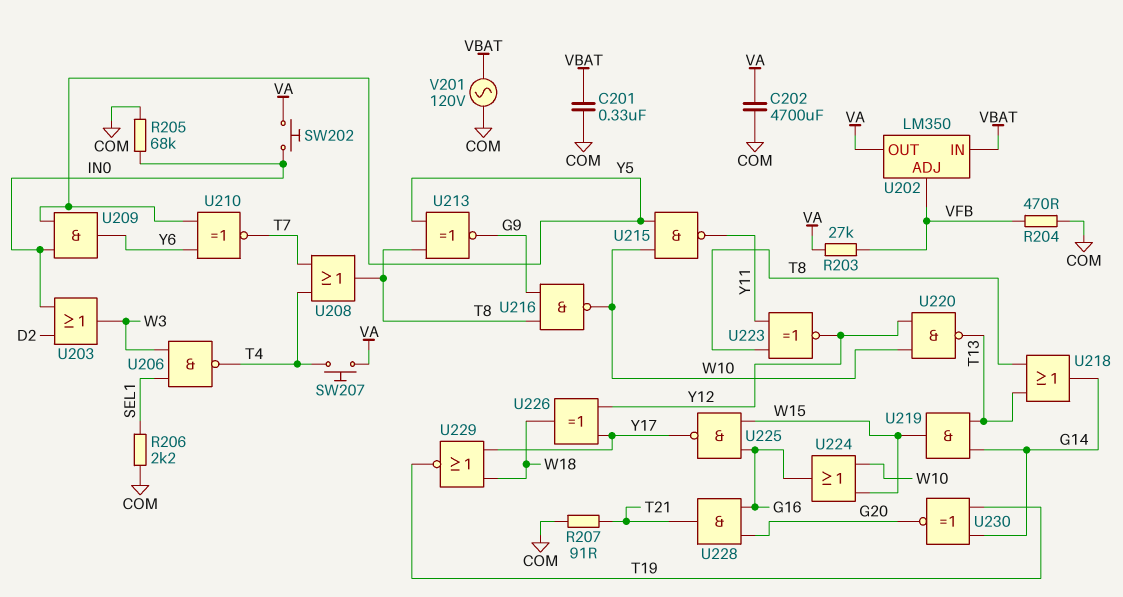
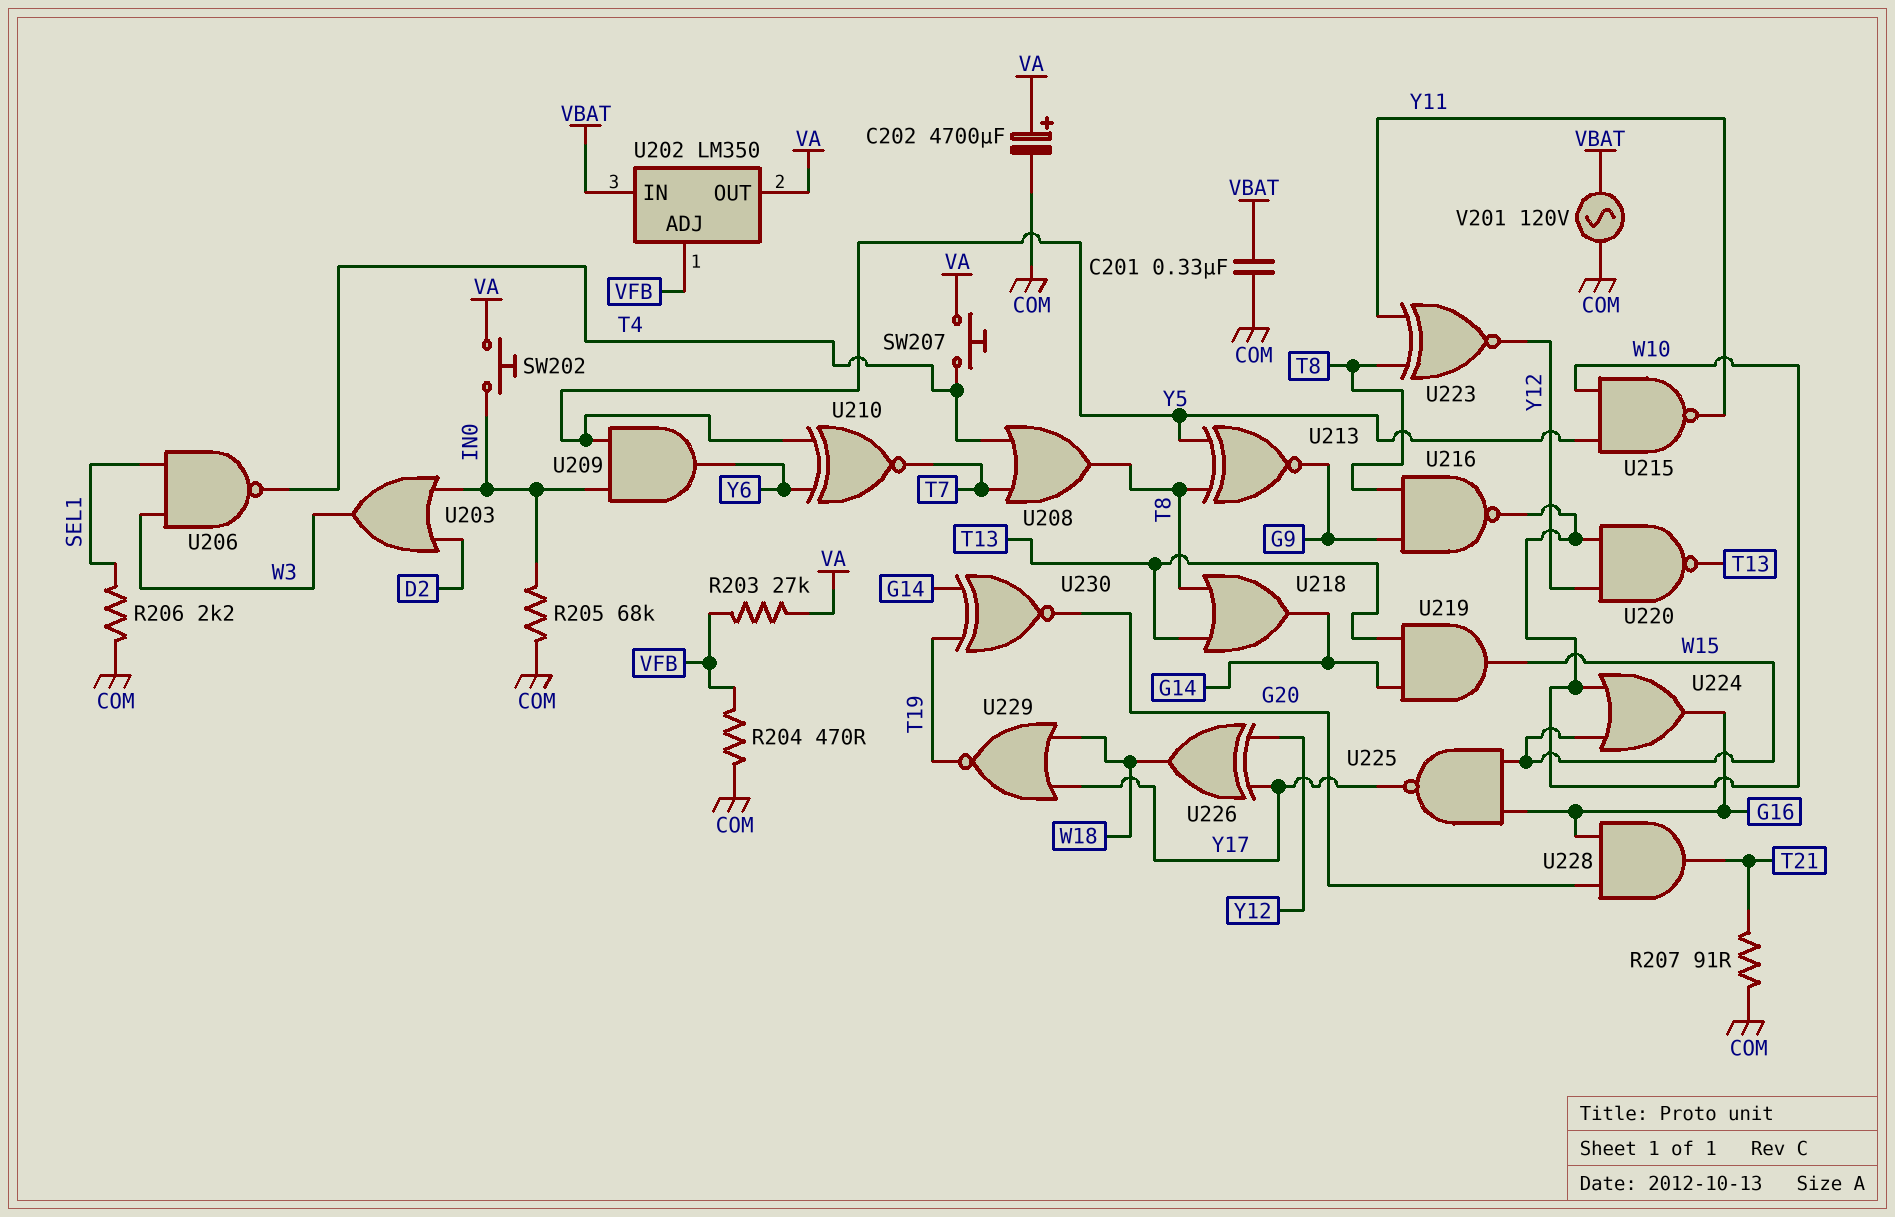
C202: 4700uF (COM, VA) -> 4700uF (plus VA, minus COM)

